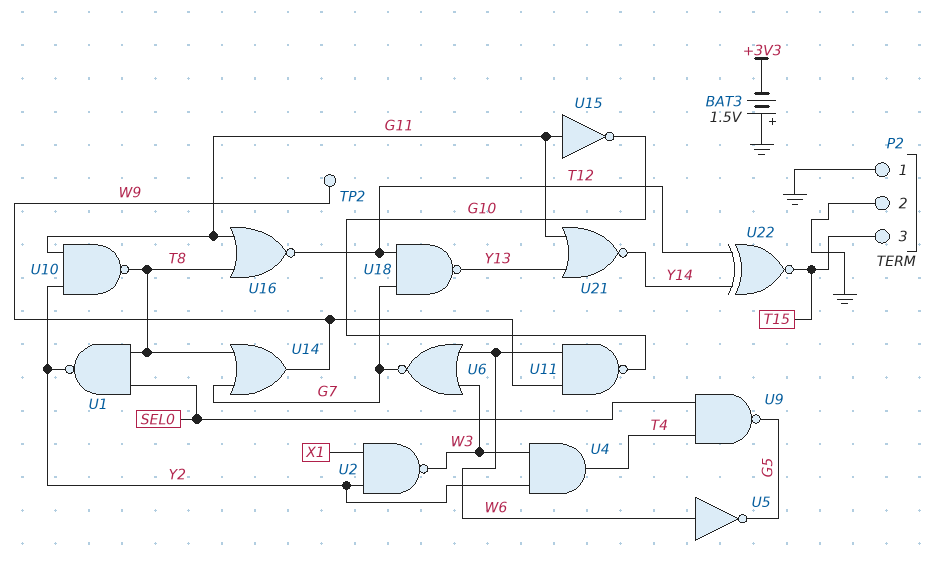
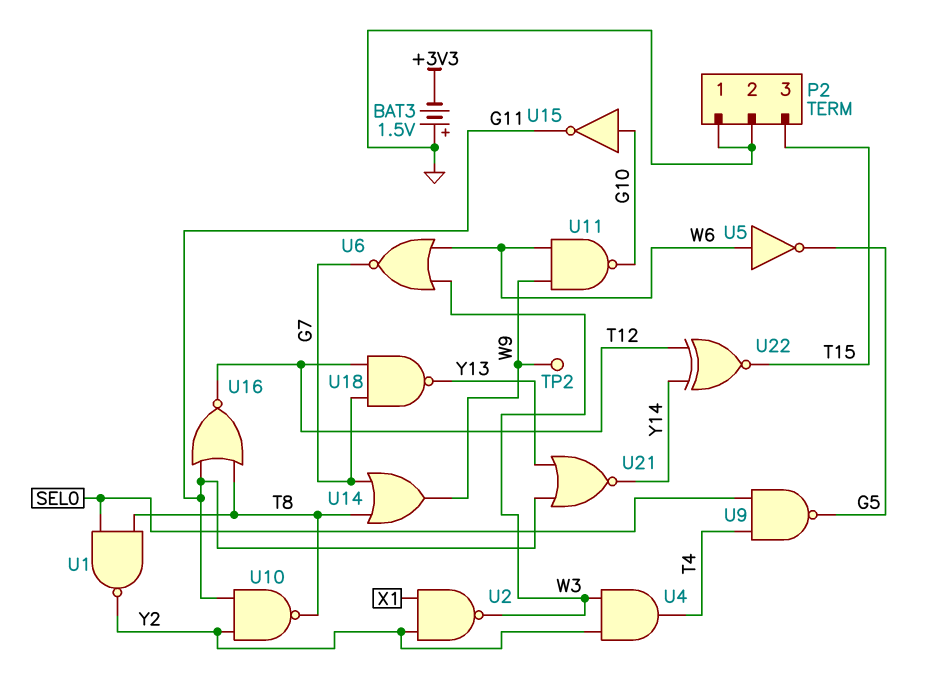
U15: NOT (in G11, out G10) -> NOT (in G10, out G11)

